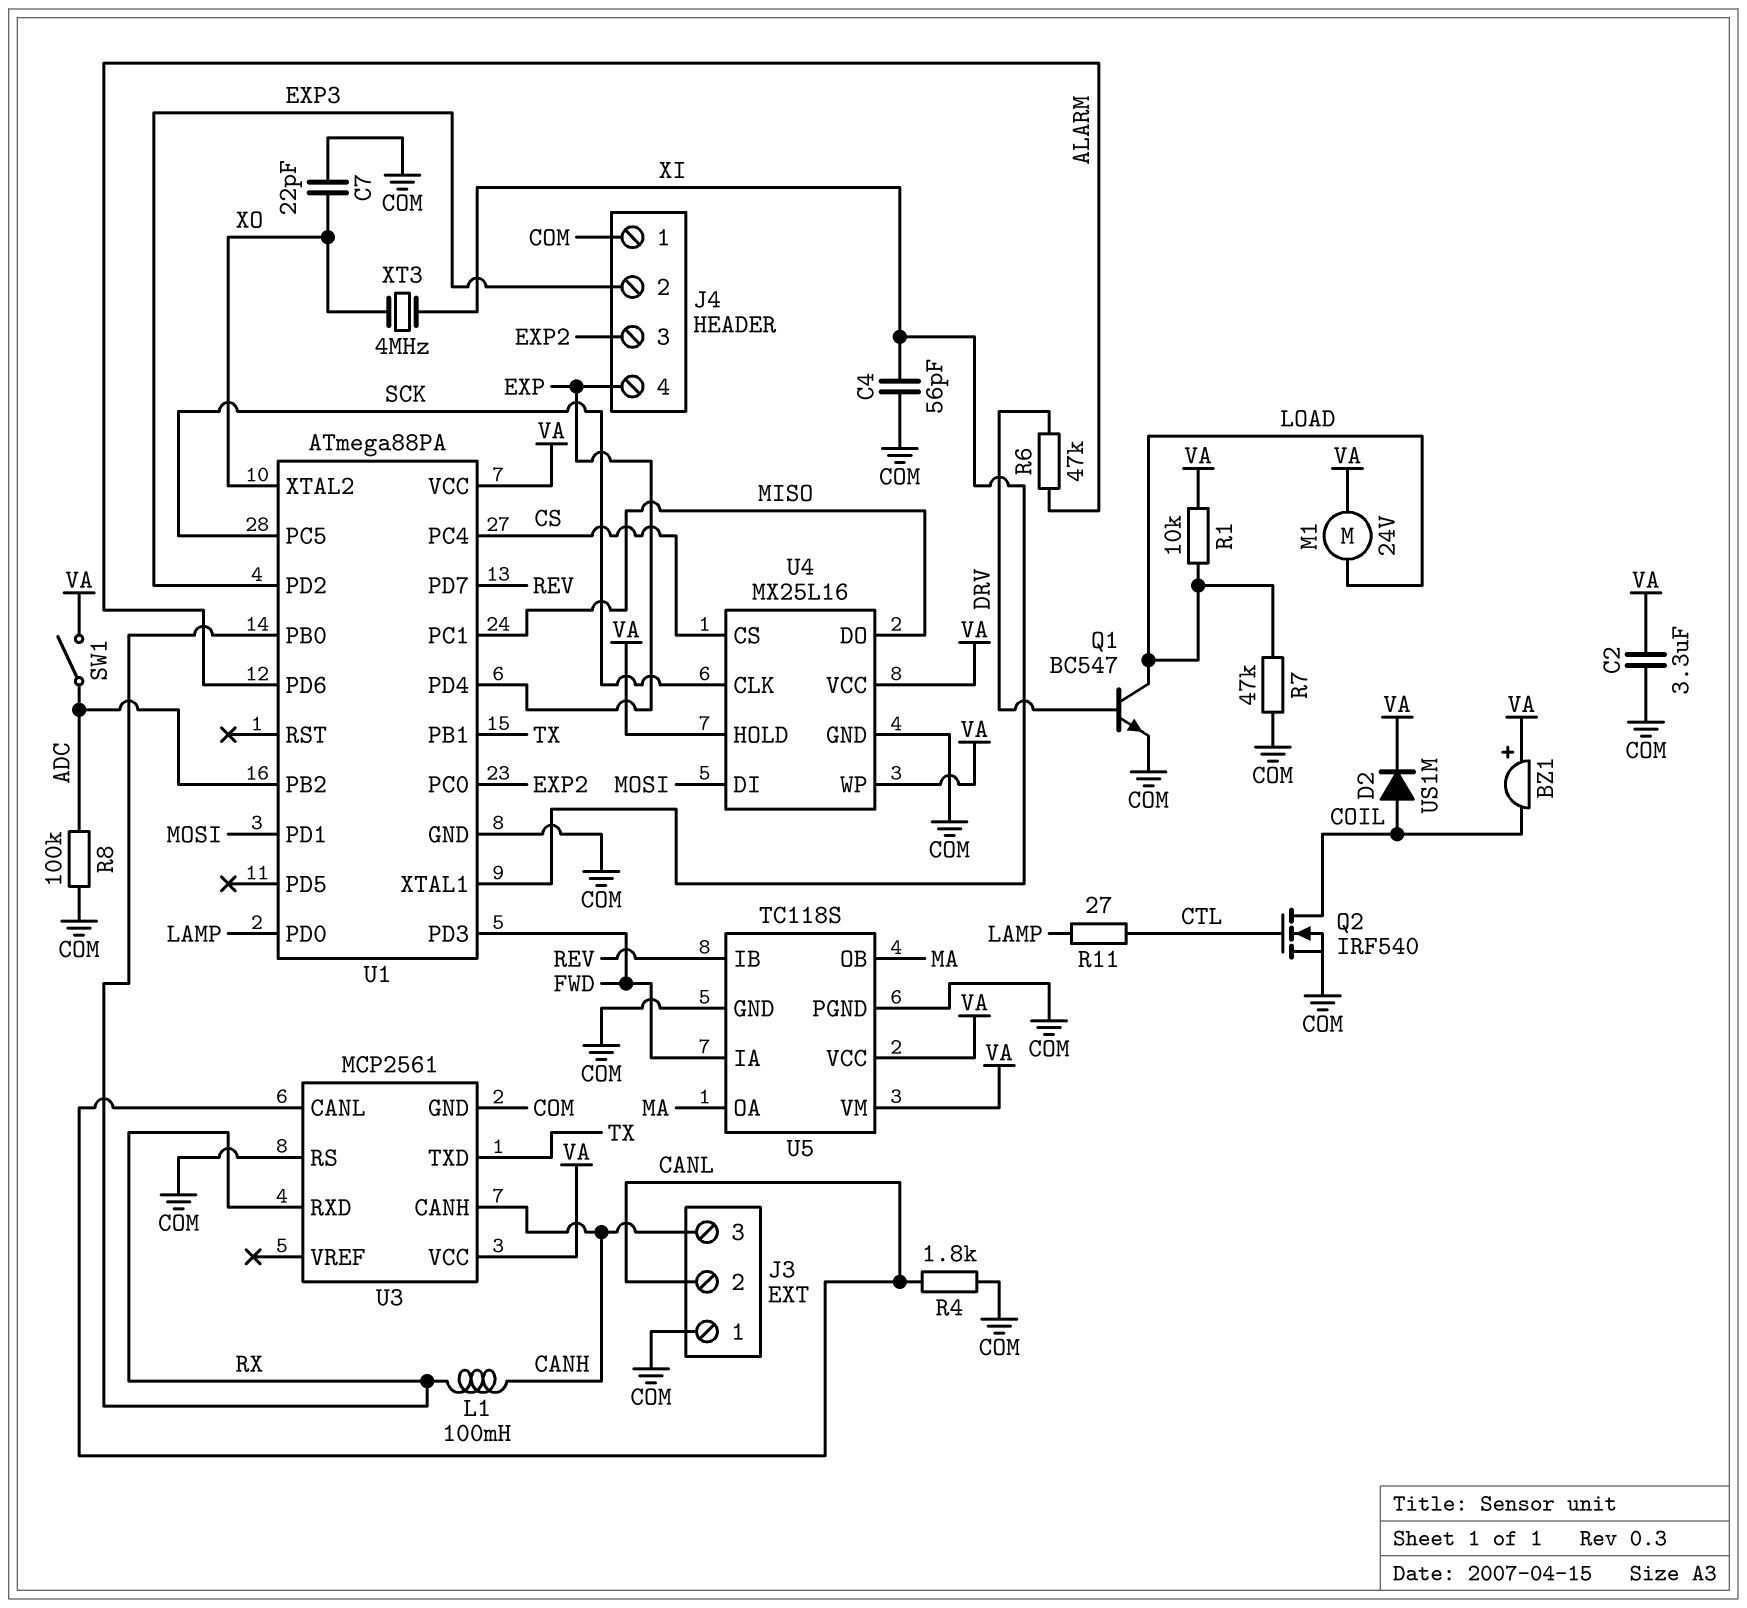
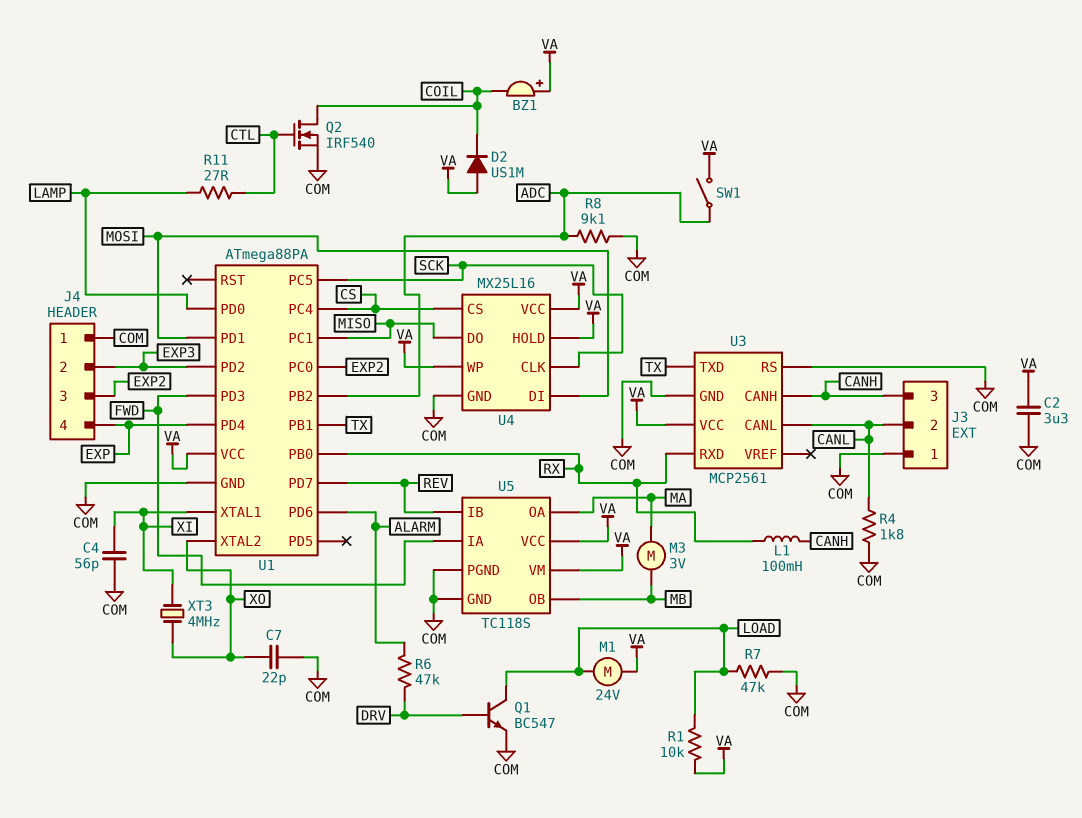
D2: diode US1M (A COIL, K VA) -> diode US1M (A VA, K COIL)
M3: none -> motor 3V (MA, MB)
R8: 100k (ADC, COM) -> 9.1k (ADC, COM)
U5 pin OB: MA -> MB

